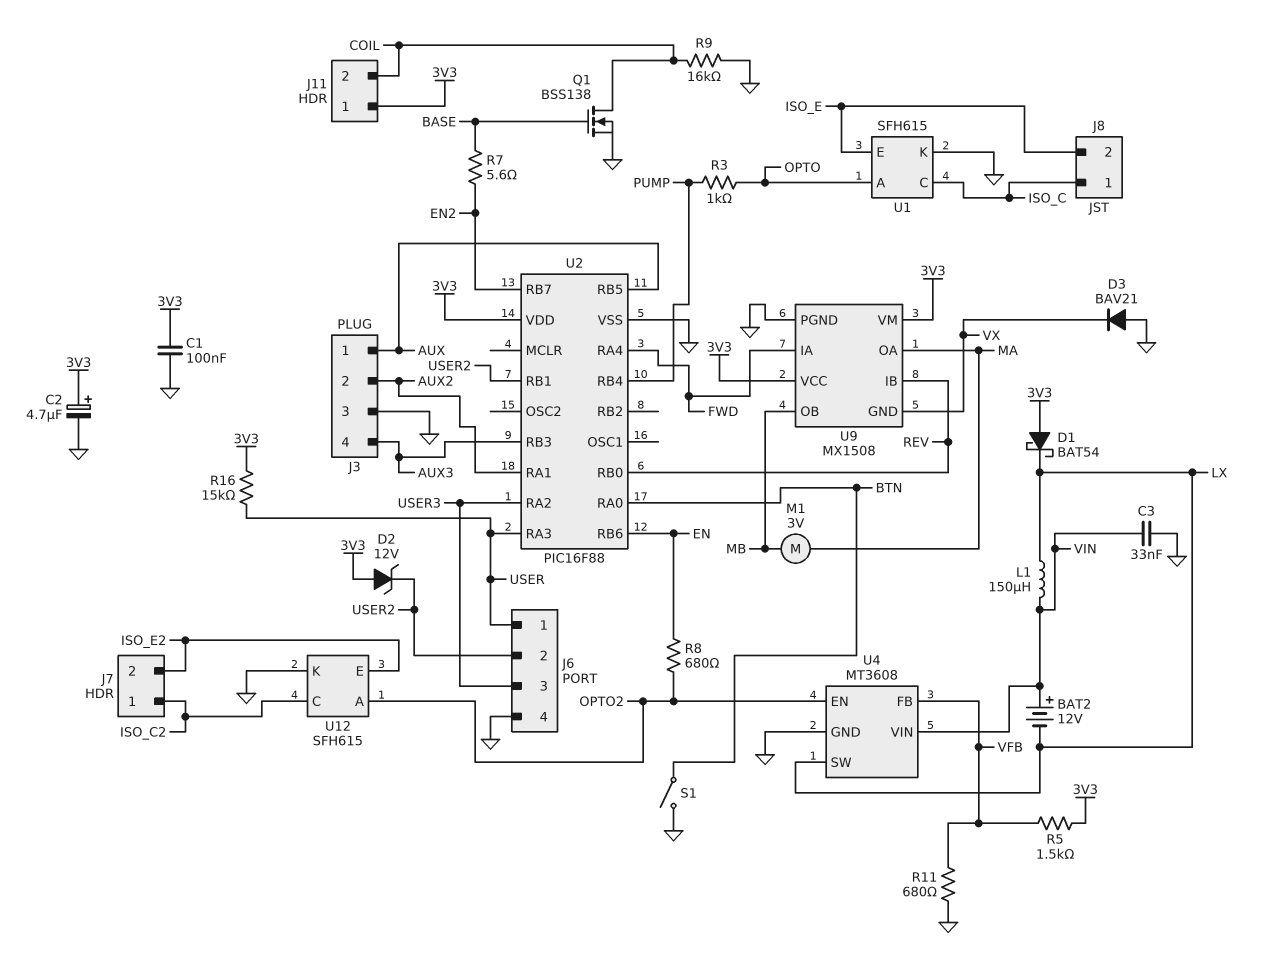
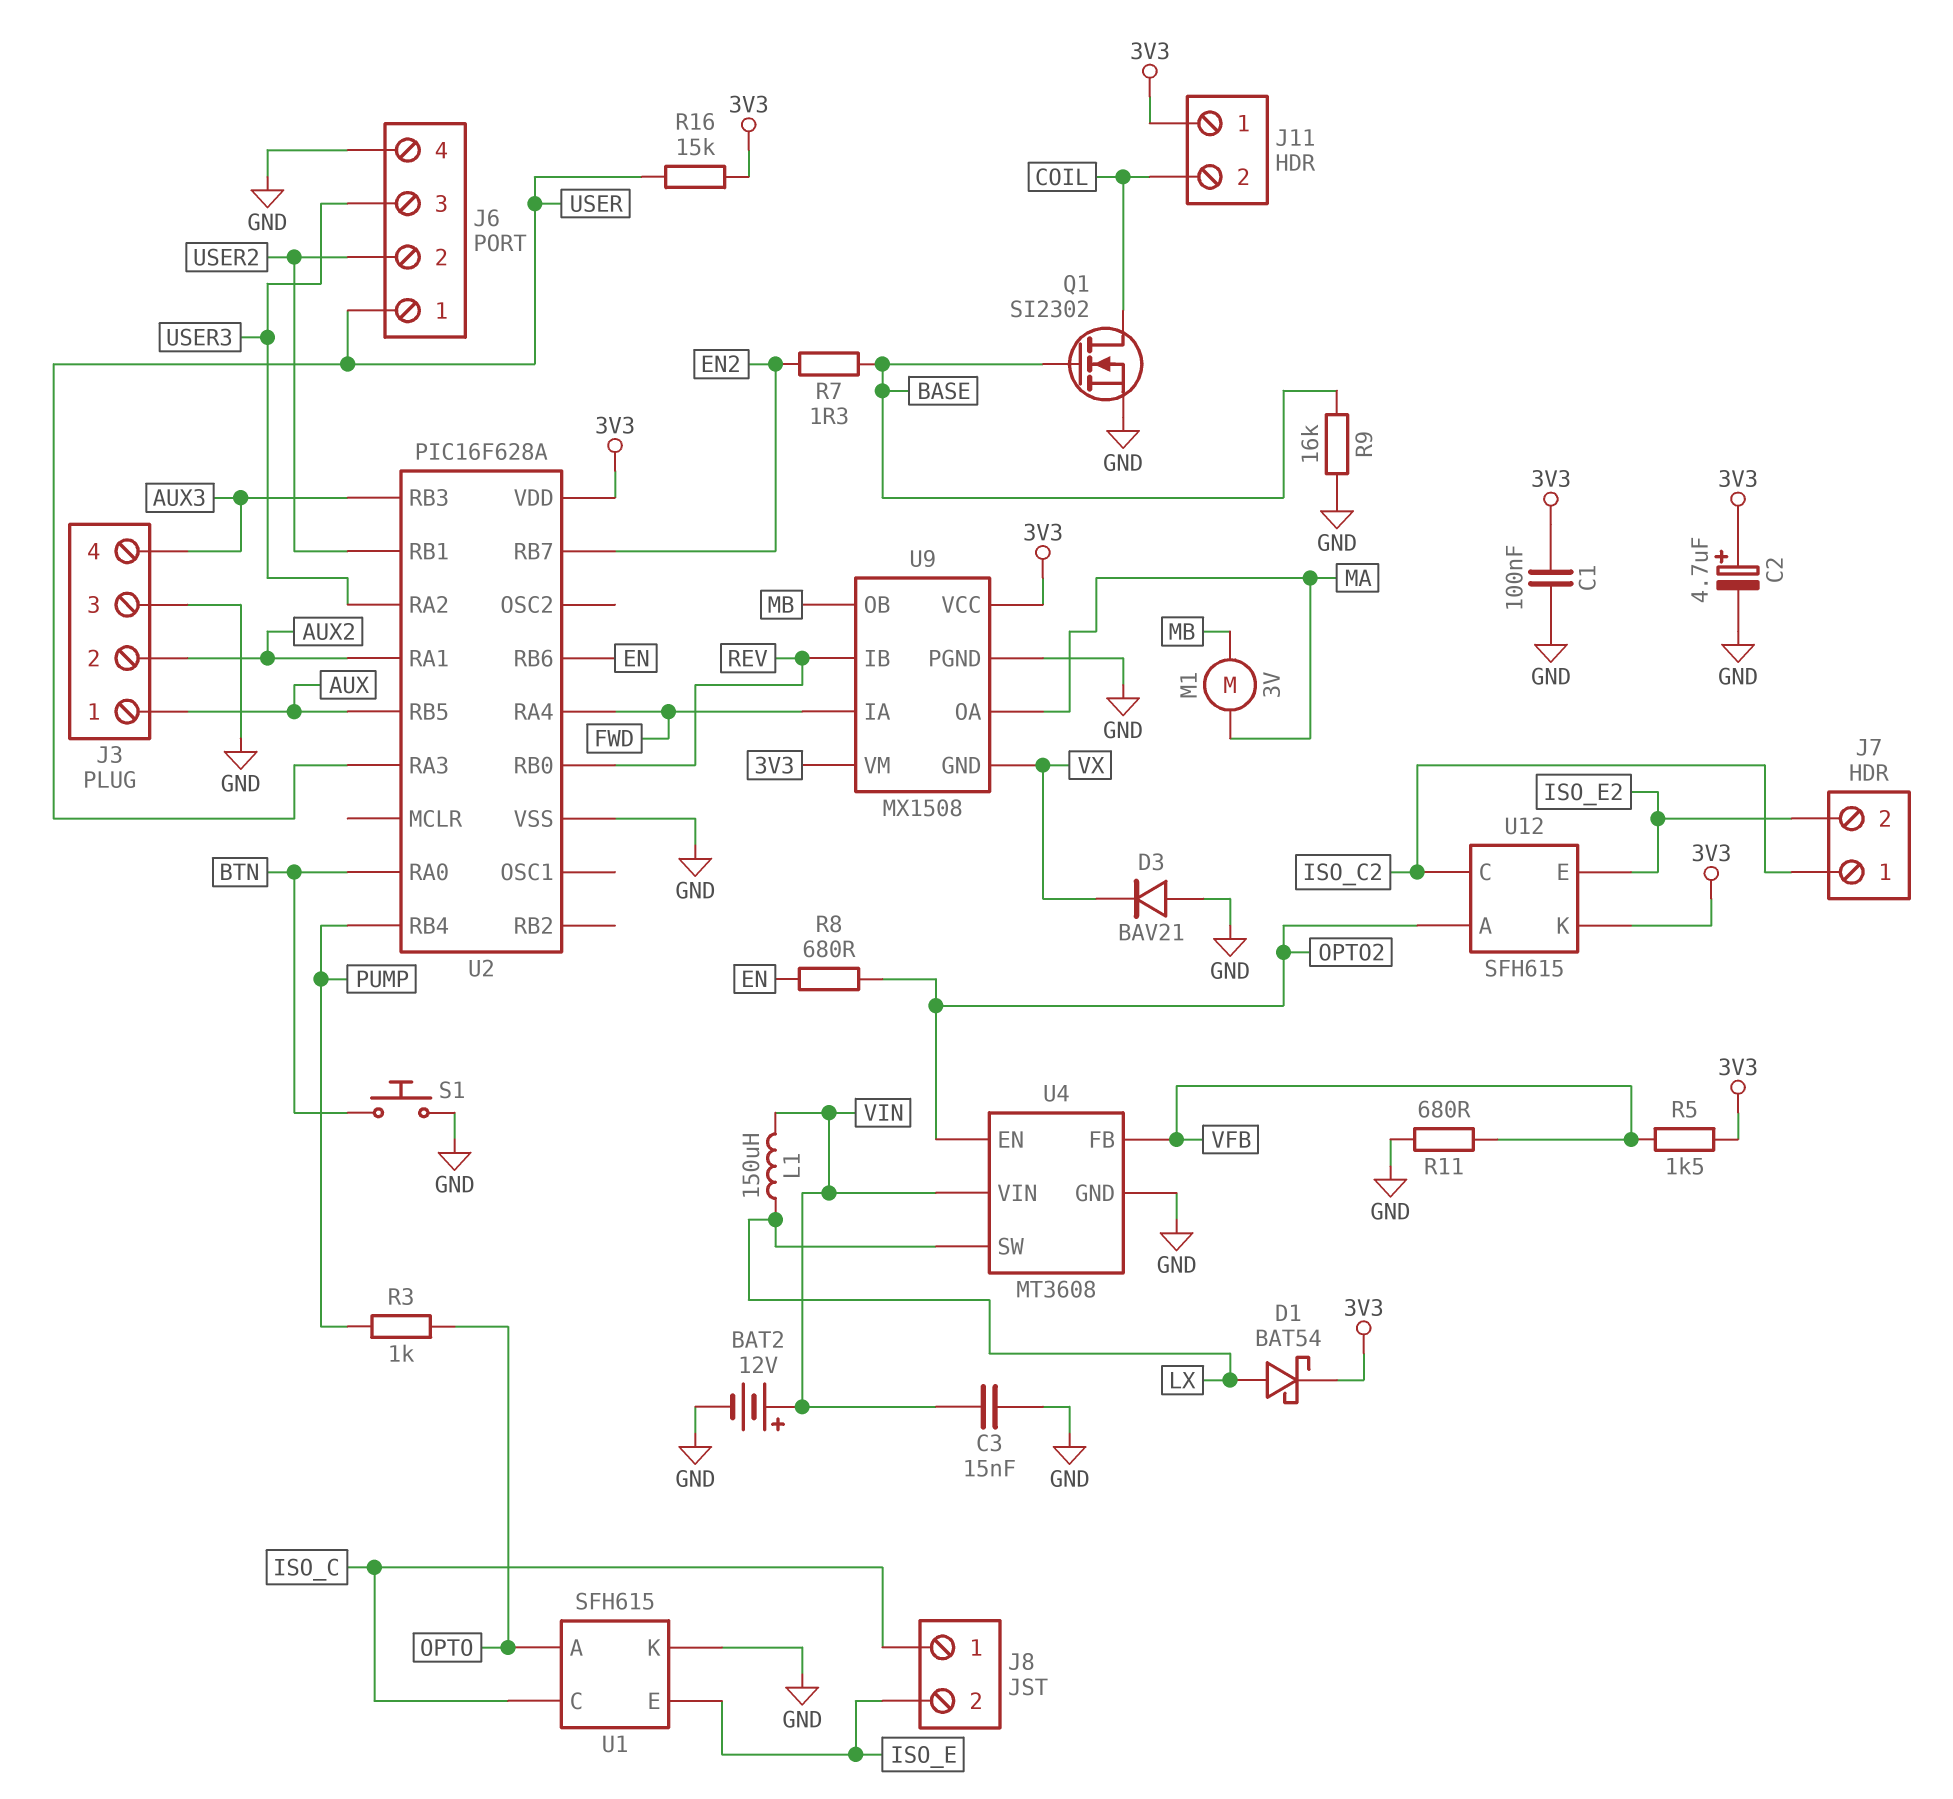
BAT2: 12V (plus VIN, minus LX) -> 12V (plus VIN, minus GND)
C3: 33nF (GND, VIN) -> 15nF (GND, VIN)
D1: schottky BAT54 (A 3V3, K LX) -> schottky BAT54 (A LX, K 3V3)
D2: zener 12V (A 3V3, K USER2) -> none
Q1: NMOS BSS138 (G BASE, D COIL, S GND) -> NMOS SI2302 (G BASE, D COIL, S GND)
R7: 5.6 (BASE, EN2) -> 1.3 (BASE, EN2)
R9: 16k (COIL, GND) -> 16k (BASE, GND)
S1: switch (BTN, GND) -> button (BTN, GND)
U2: PIC16F88 -> PIC16F628A
U12 pin K: GND -> 3V3

